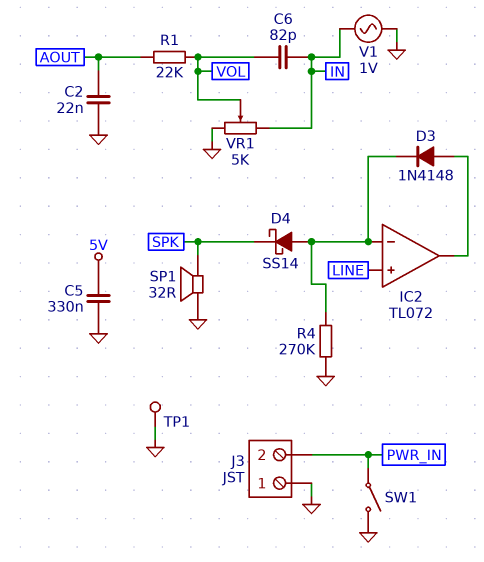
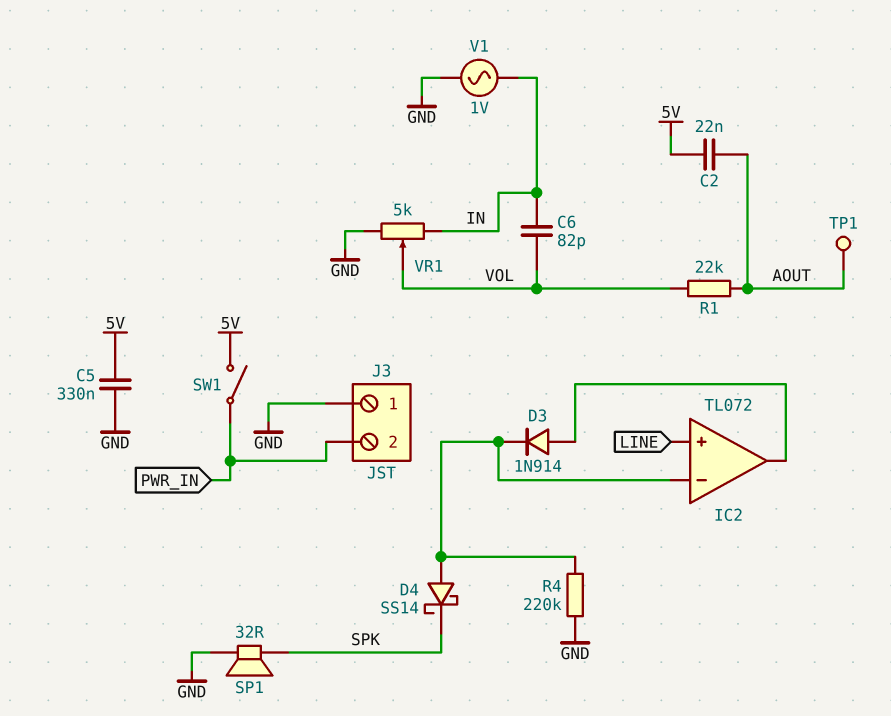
C2: 22nF (AOUT, GND) -> 22nF (5V, AOUT)
D3: diode 1N4148 (A IC2/out, K IC2/in-) -> diode 1N914 (A IC2/out, K IC2/in-)
R4: 270k (GND, IC2/in-) -> 220k (GND, IC2/in-)
SW1: switch (GND, PWR_IN) -> switch (5V, PWR_IN)
TP1: test point (GND) -> test point (AOUT)

